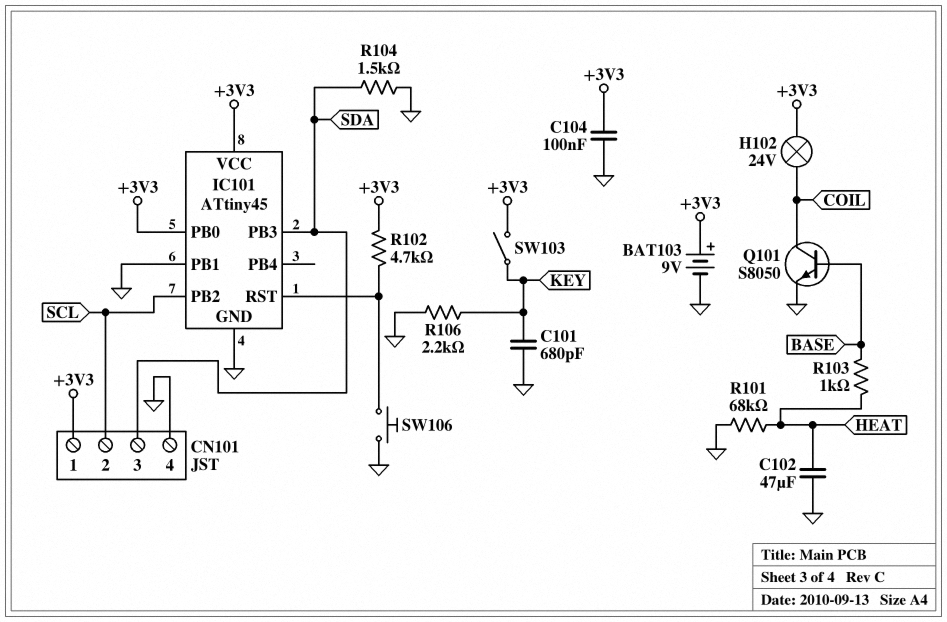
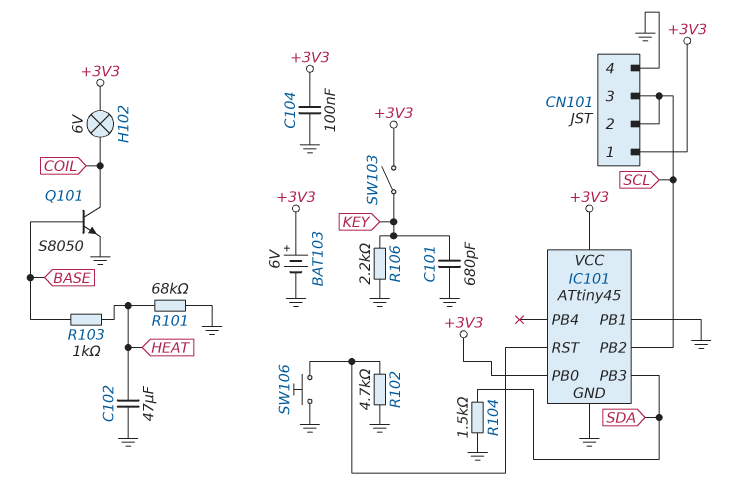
BAT103: 9V (plus +3V3, minus GND) -> 6V (plus +3V3, minus GND)
CN101 pin 3: SDA -> SCL
H102: lamp 24V (+3V3, COIL) -> lamp 6V (+3V3, COIL)
R102: 4.7k (+3V3, IC101/RST) -> 4.7k (GND, IC101/RST)

